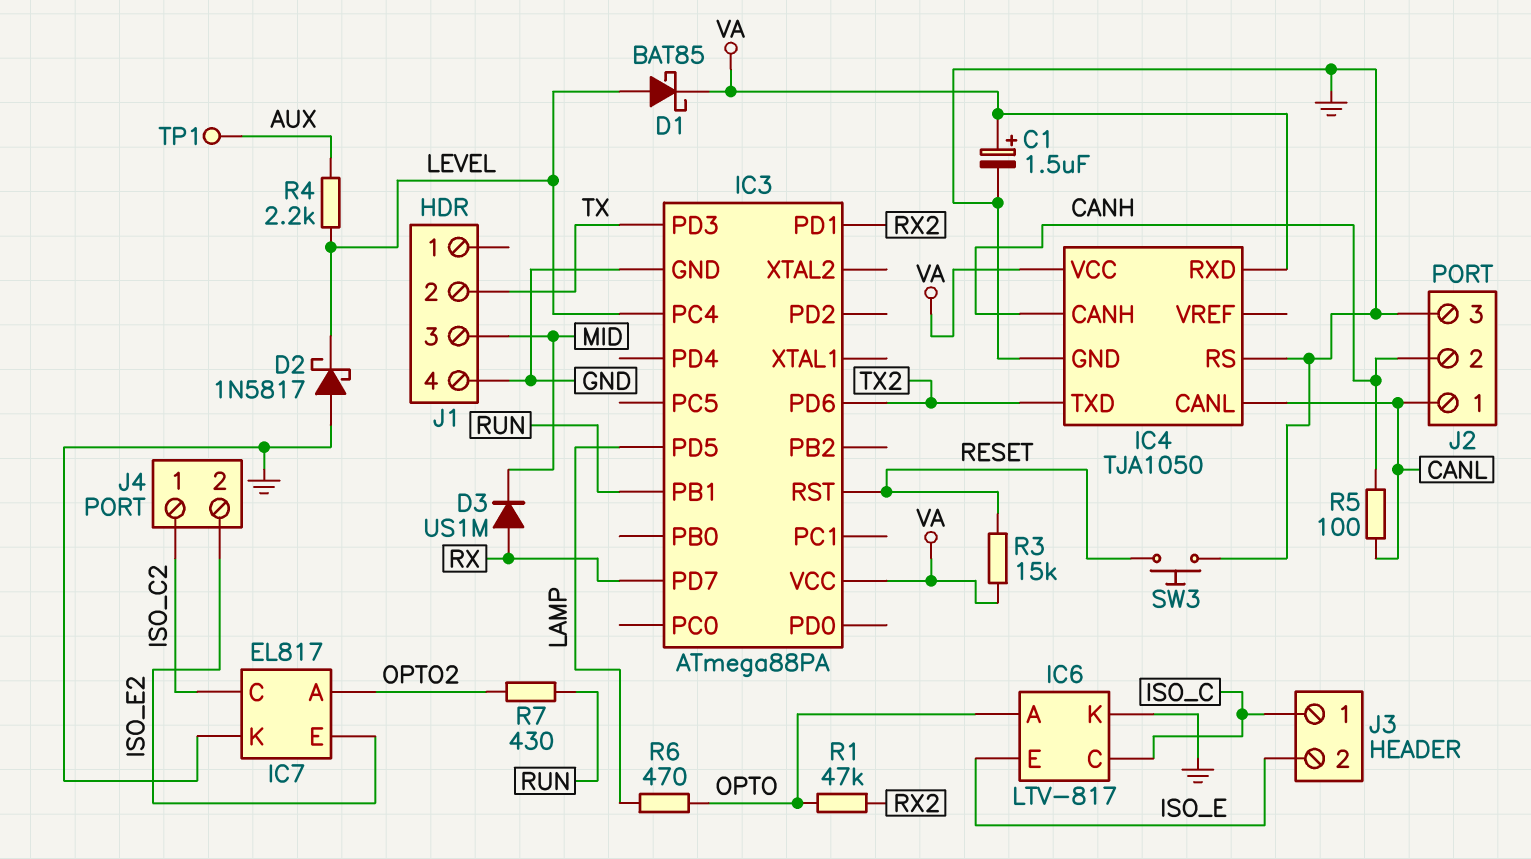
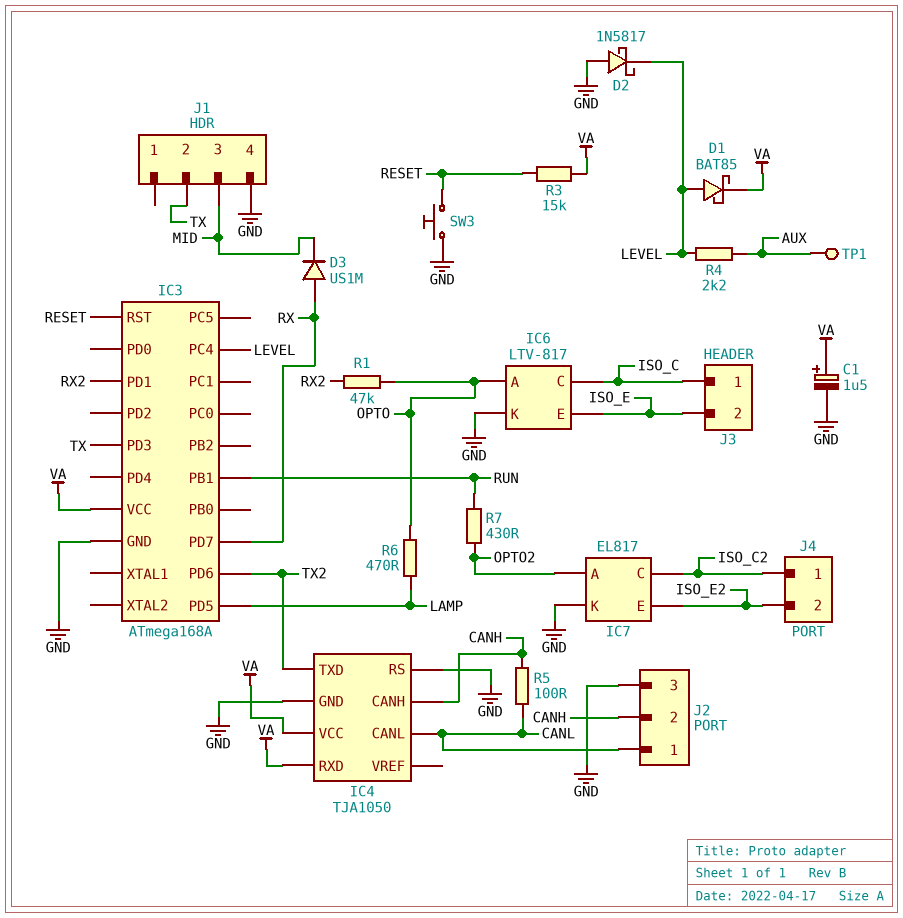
IC3: ATmega88PA -> ATmega168A

